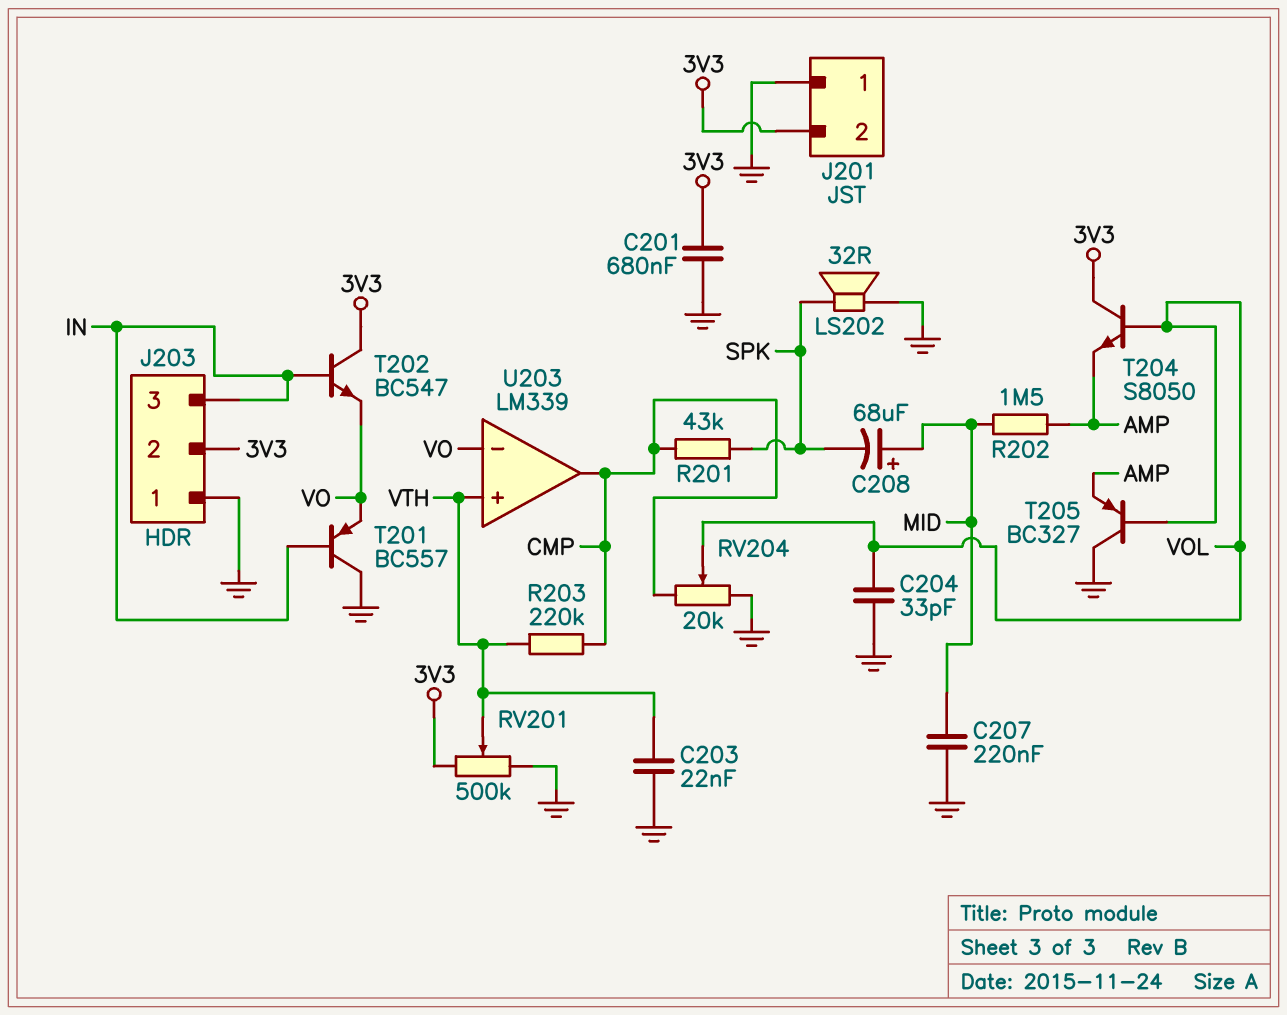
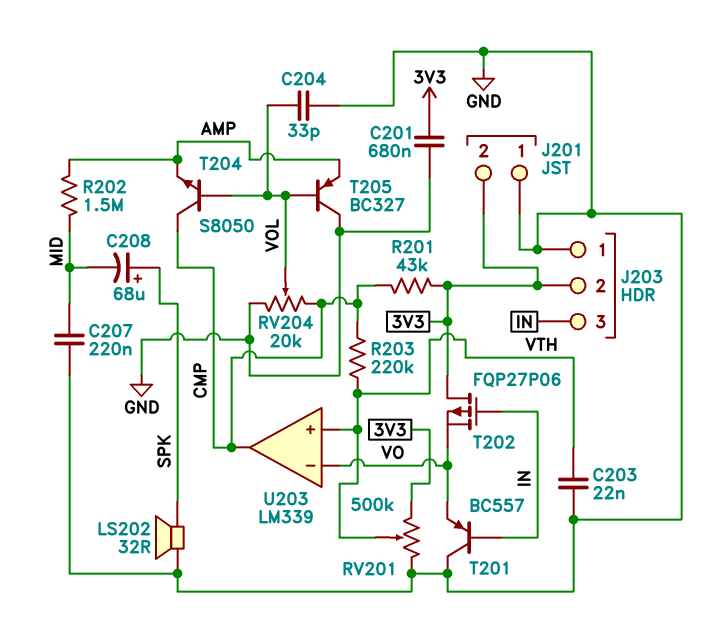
C208: 68uF (plus MID, minus SPK) -> 68uF (plus SPK, minus MID)
R201: 43k (CMP, SPK) -> 43k (3V3, CMP)
T202: NPN BC547 (B IN, C 3V3, E VO) -> PMOS FQP27P06 (G IN, D 3V3, S VO)
T204: NPN S8050 (B VOL, C 3V3, E AMP) -> NPN S8050 (B VOL, C CMP, E AMP)

